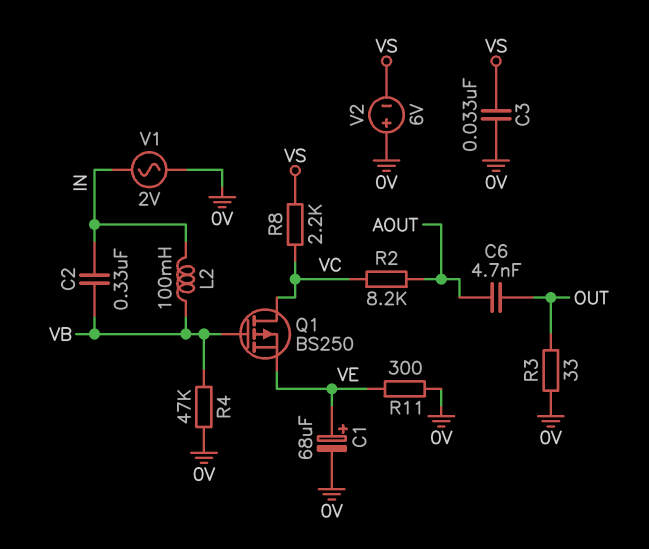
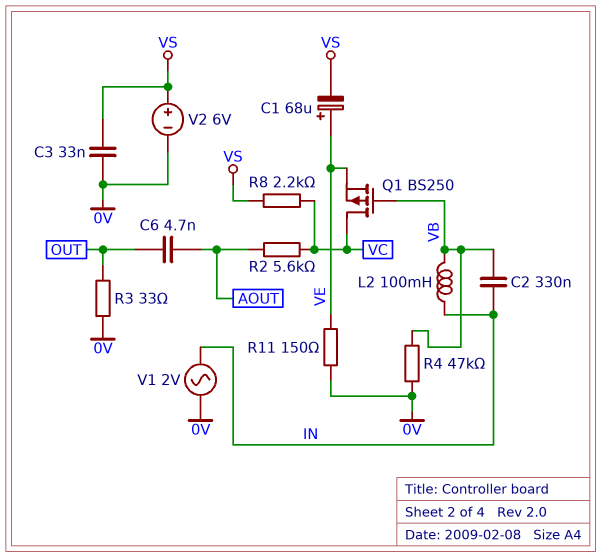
C1: 68uF (plus VE, minus 0V) -> 68uF (plus VE, minus VS)
R2: 8.2k (AOUT, VC) -> 5.6k (AOUT, VC)
R11: 300 (0V, VE) -> 150 (0V, VE)
V2: 6V (plus 0V, minus VS) -> 6V (plus VS, minus 0V)

